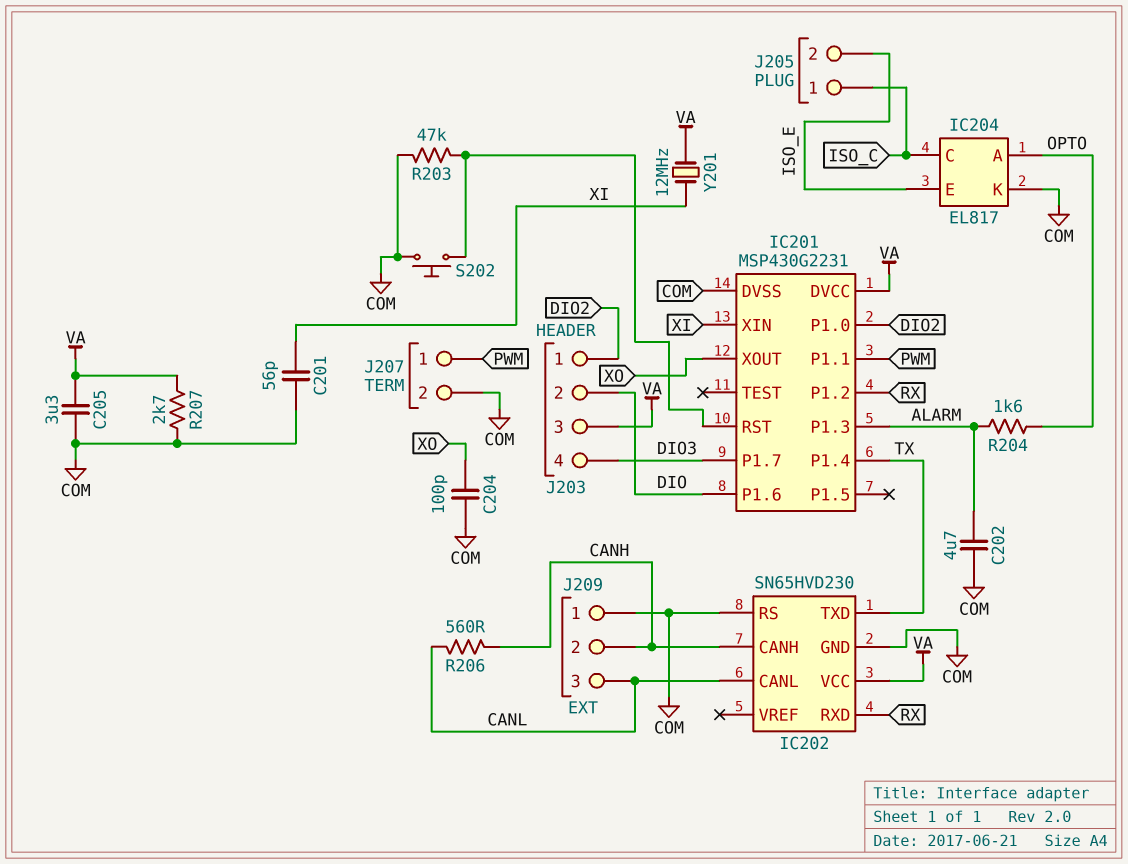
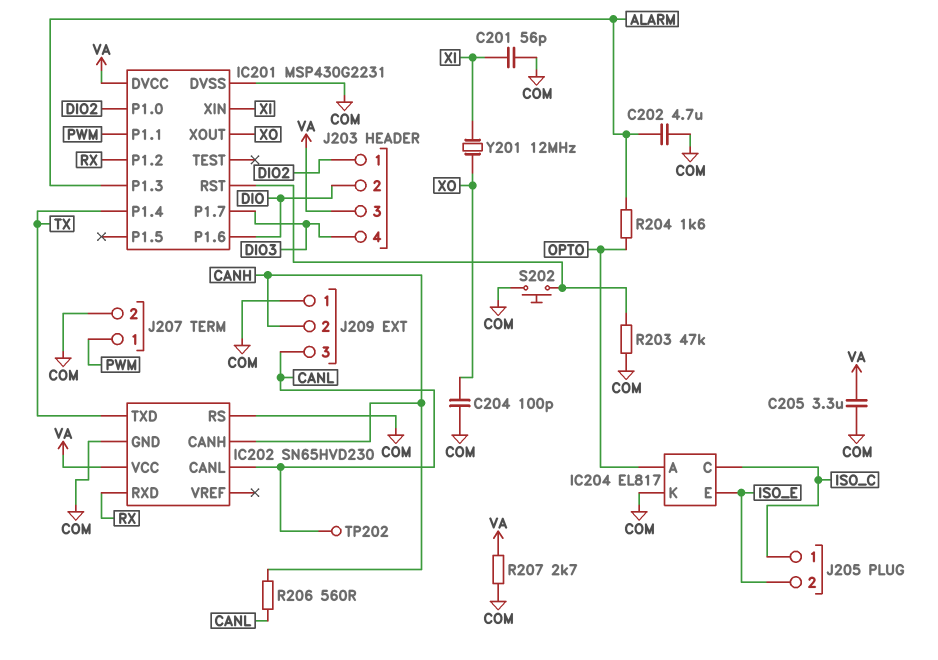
TP202: none -> test point (CANL)
Y201: 12MHz (VA, XI) -> 12MHz (XI, XO)

